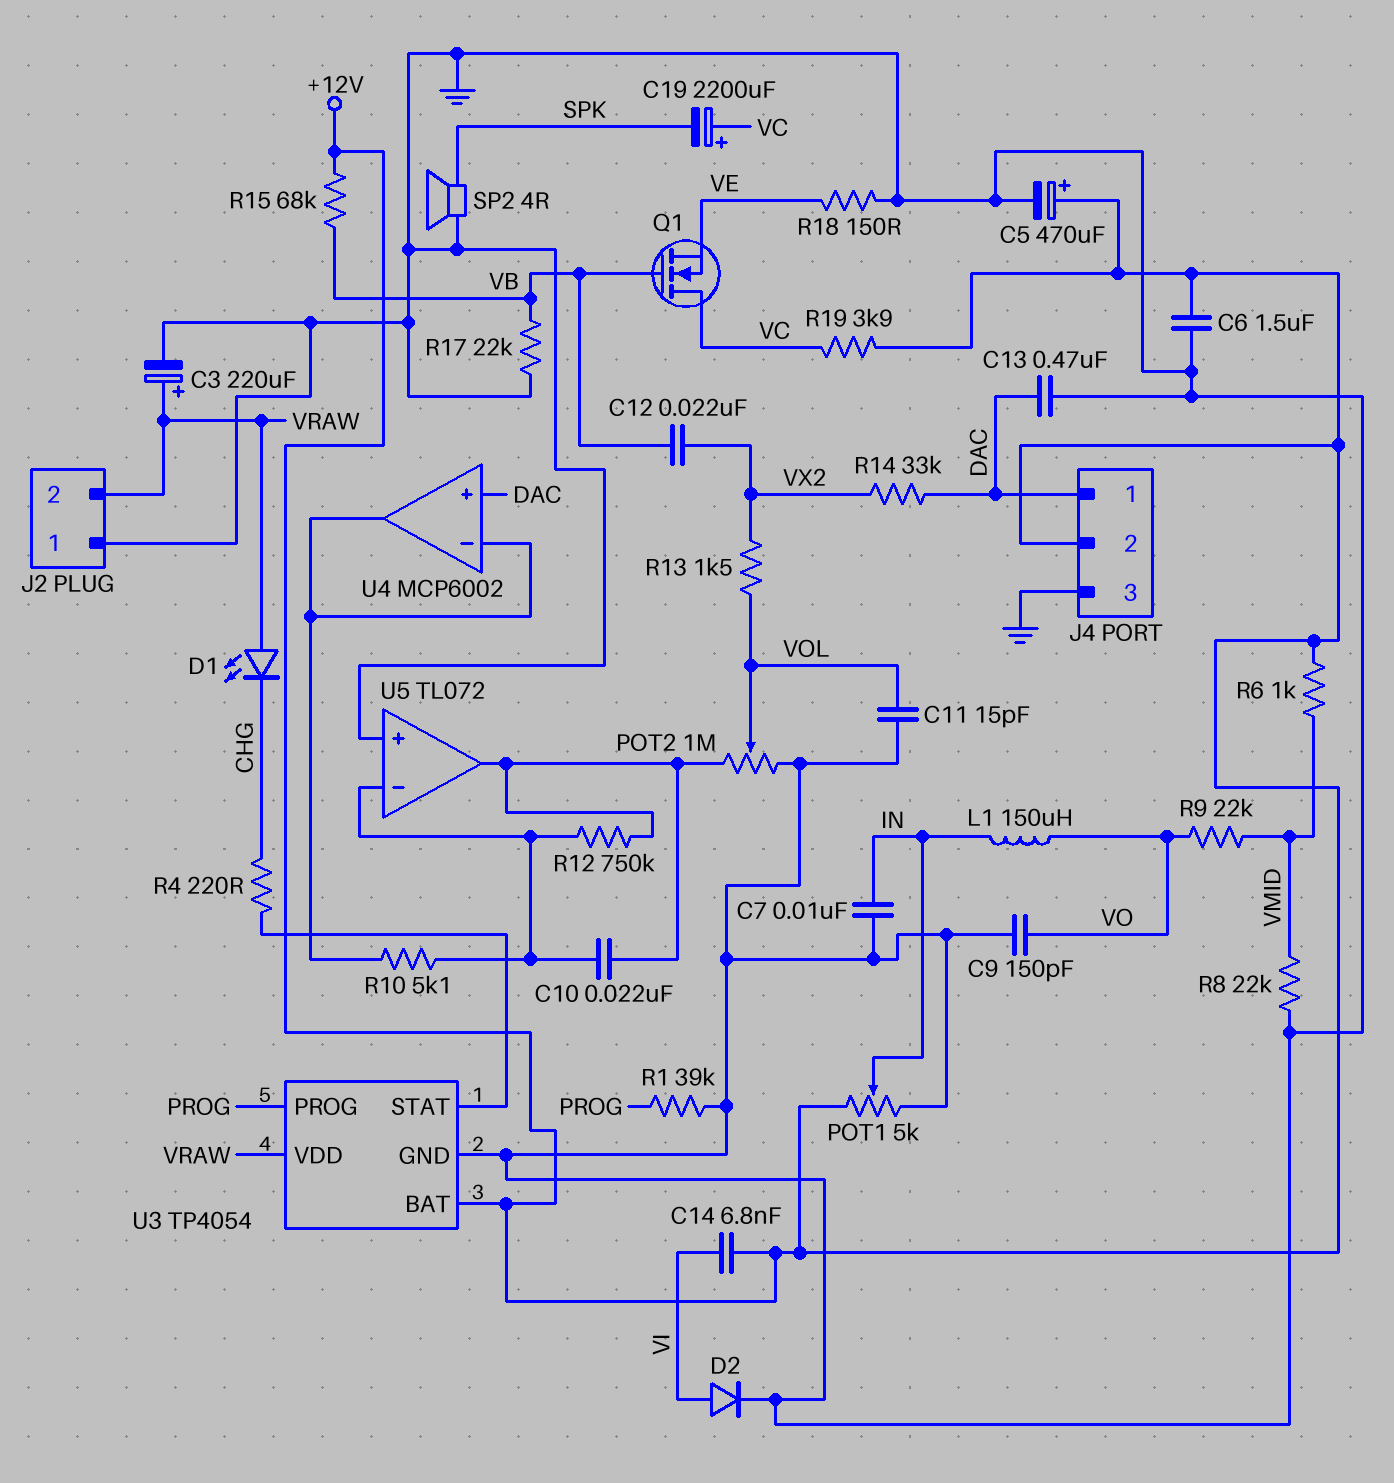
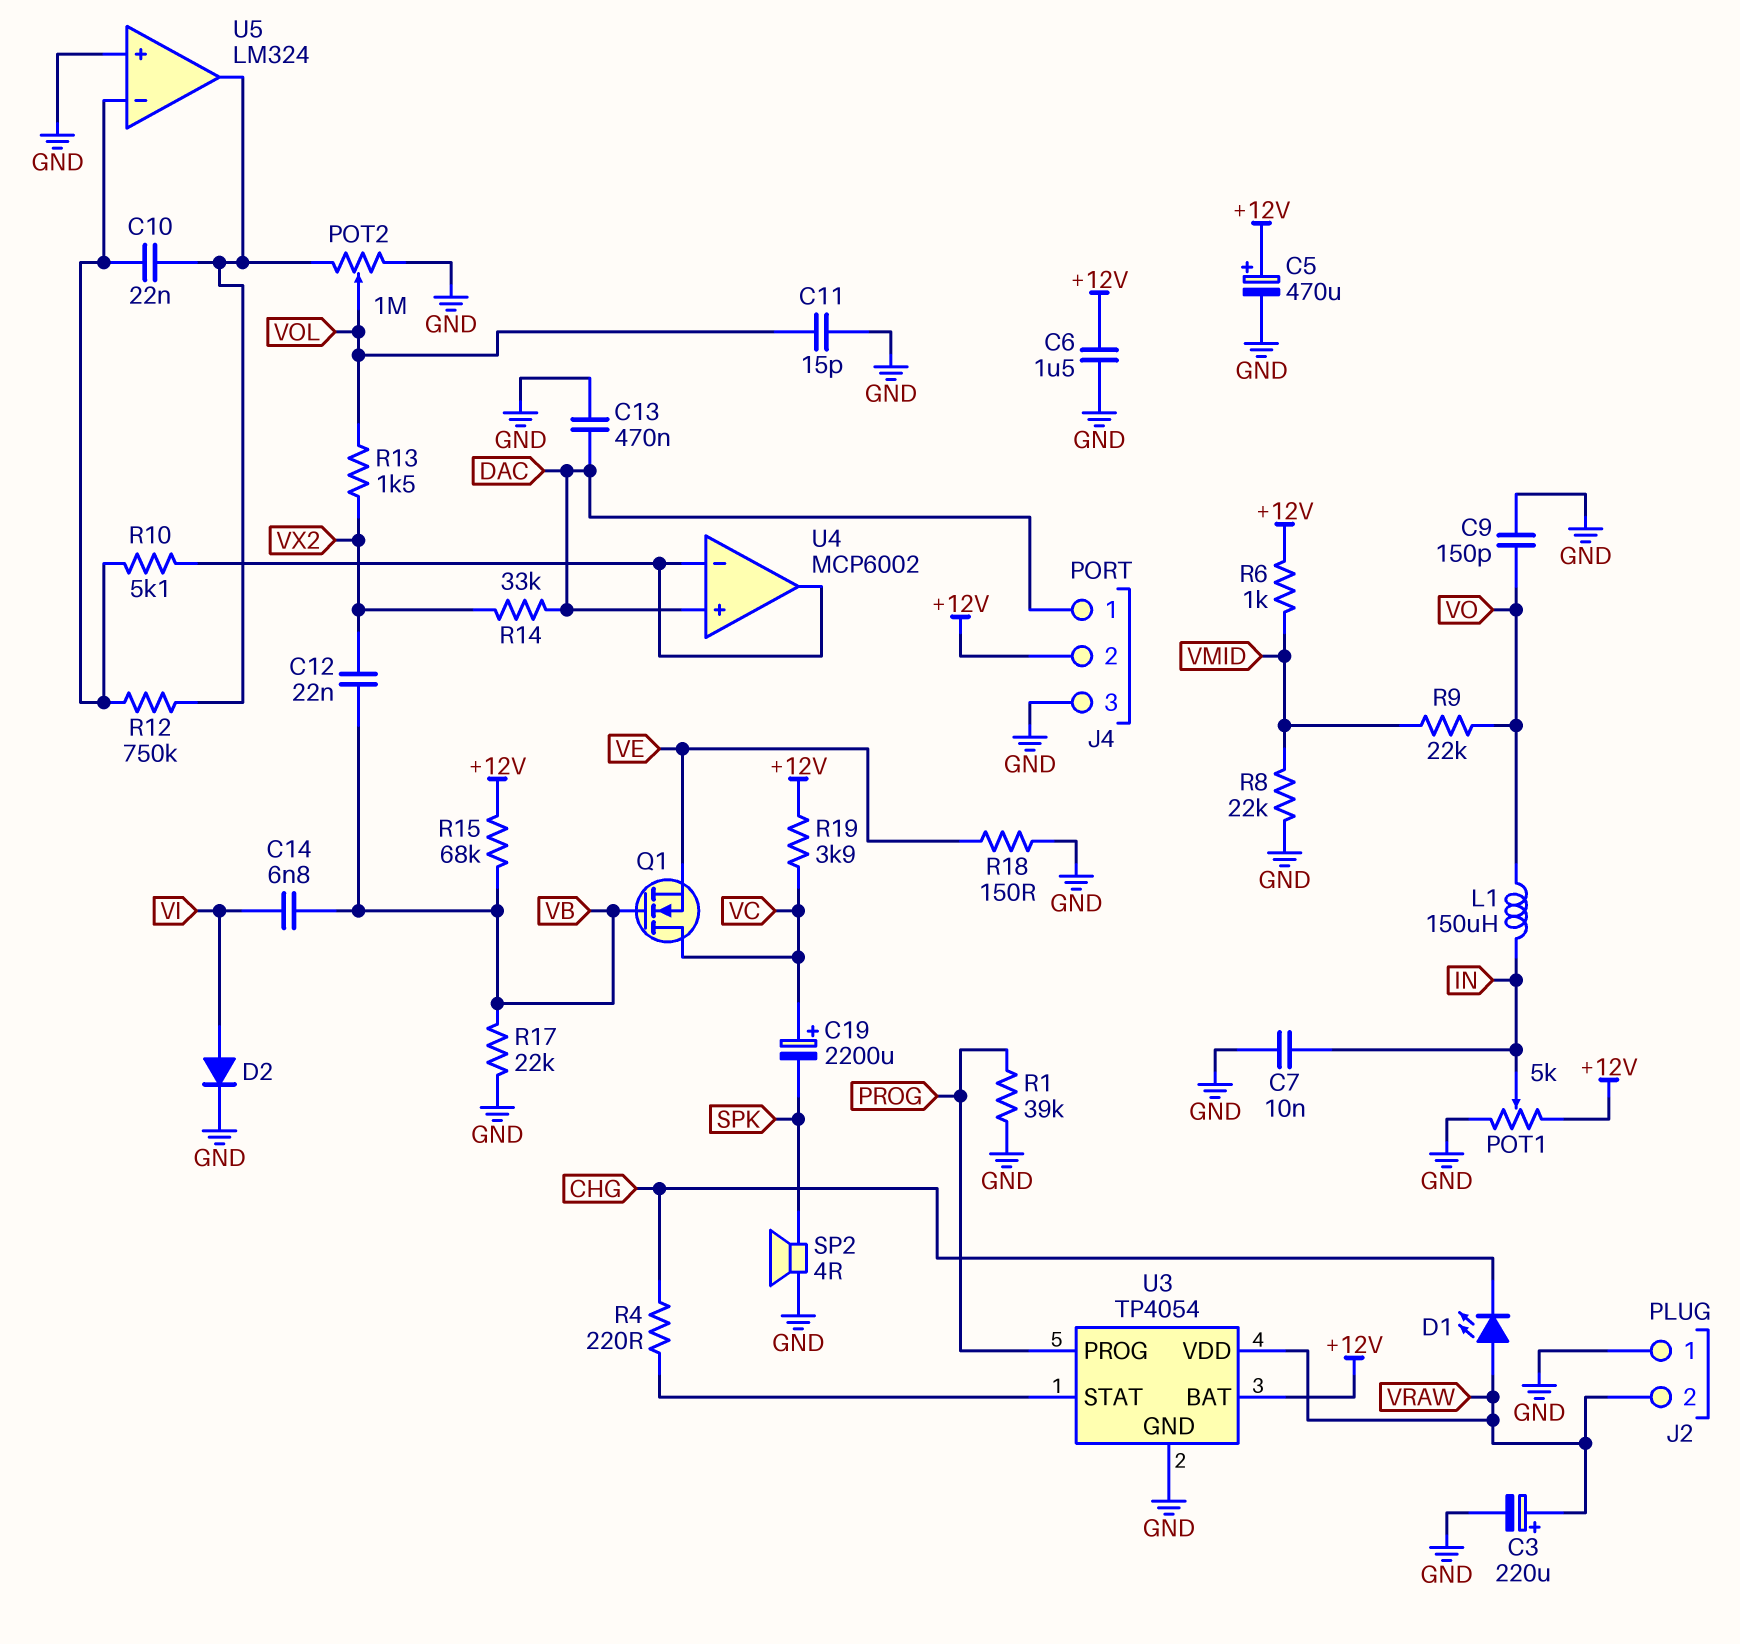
C14: 6.8nF (+12V, VI) -> 6.8nF (VB, VI)
U5: TL072 -> LM324

